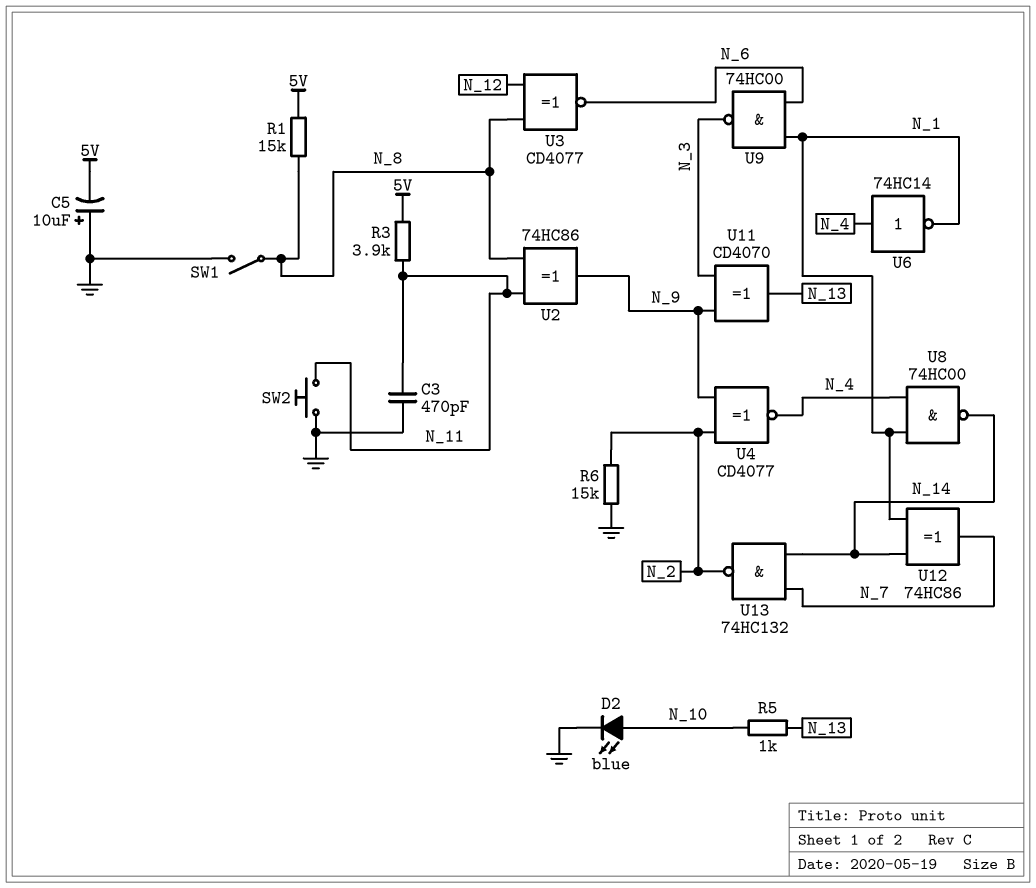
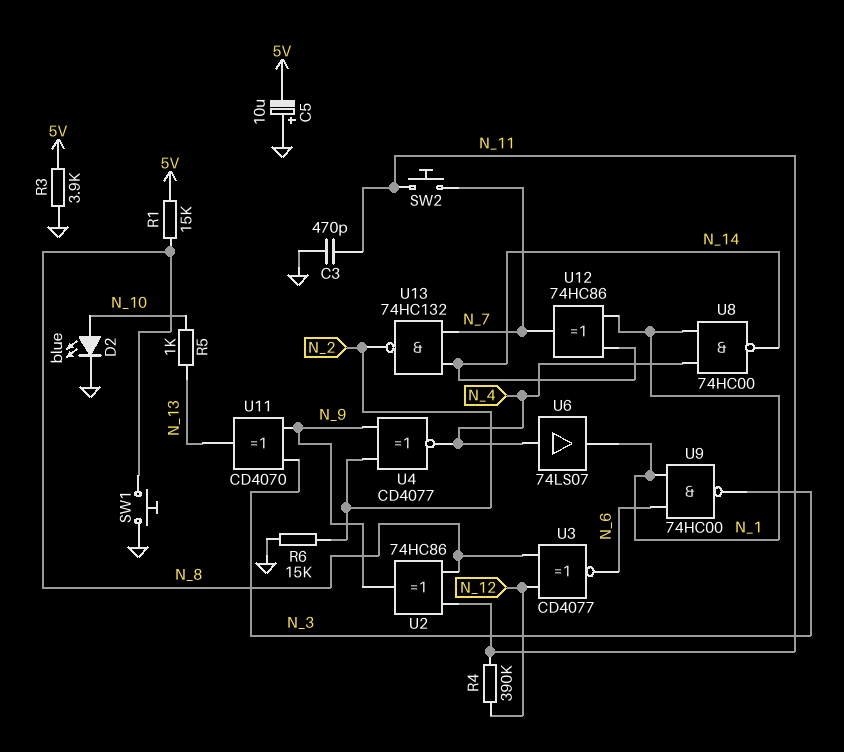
R3: 3.9k (5V, N_11) -> 3.9k (5V, GND)
R4: none -> 390k (N_11, N_12)
SW1: switch (GND, N_8) -> button (GND, N_8)
SW2: button (GND, N_11) -> button (N_7, N_11)
U6: NOT 74HC14 (in N_4, out N_1) -> buffer 74LS07 (in N_4, out N_1)

